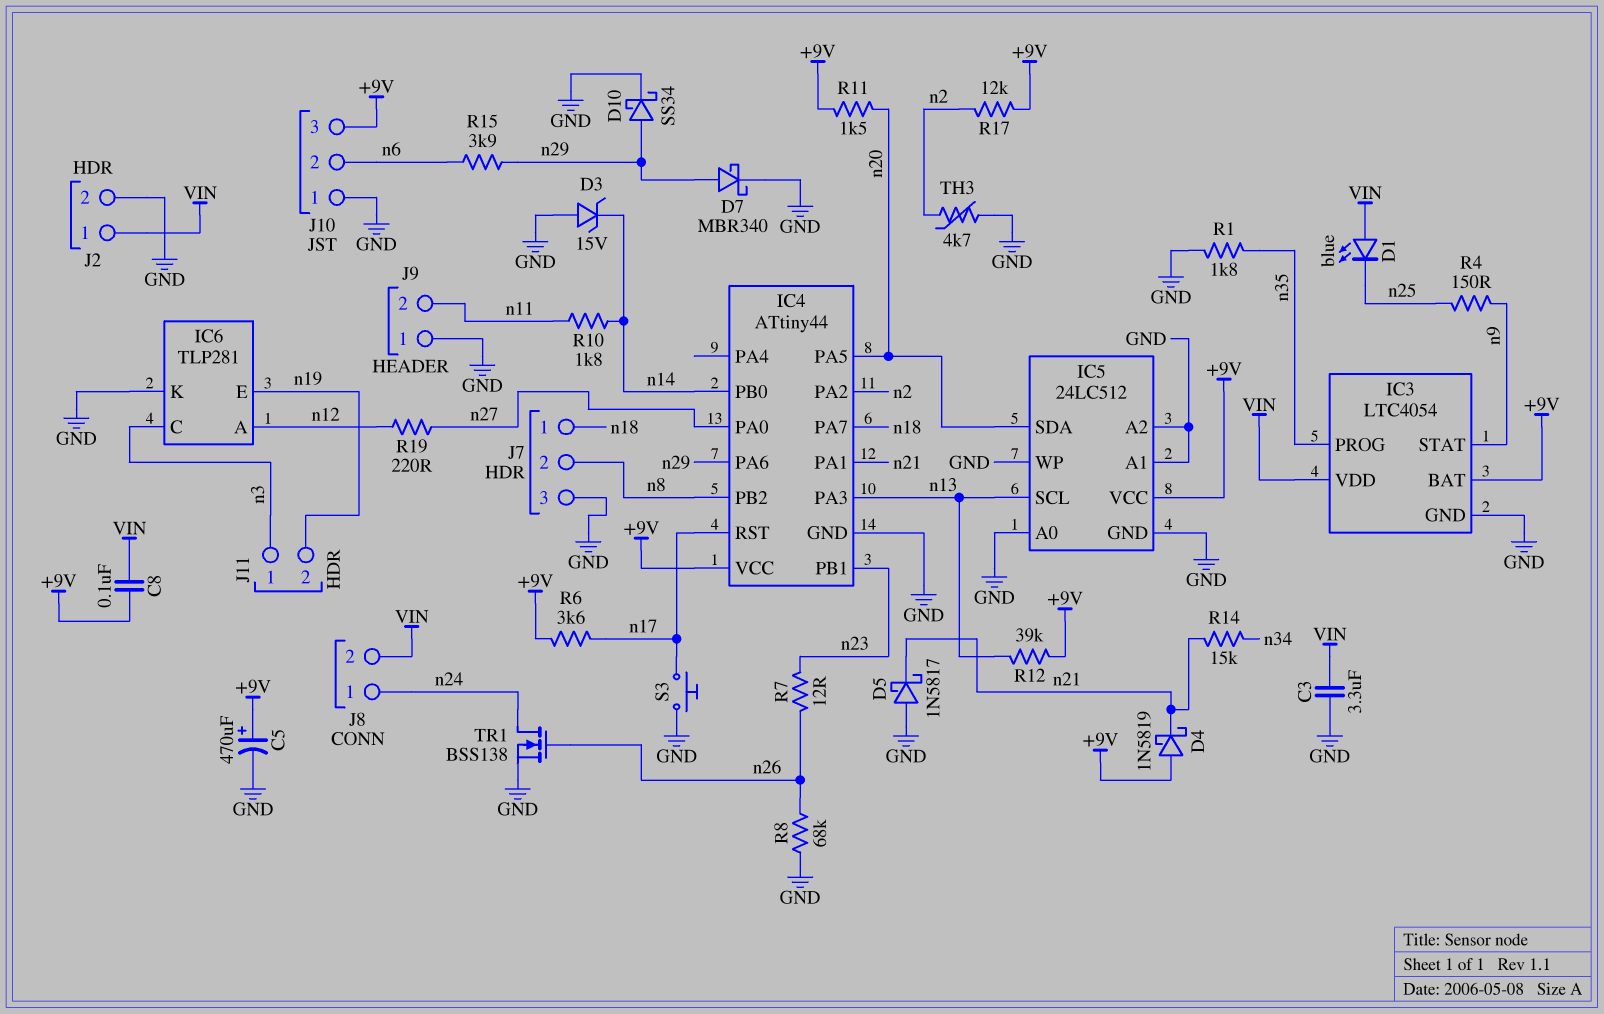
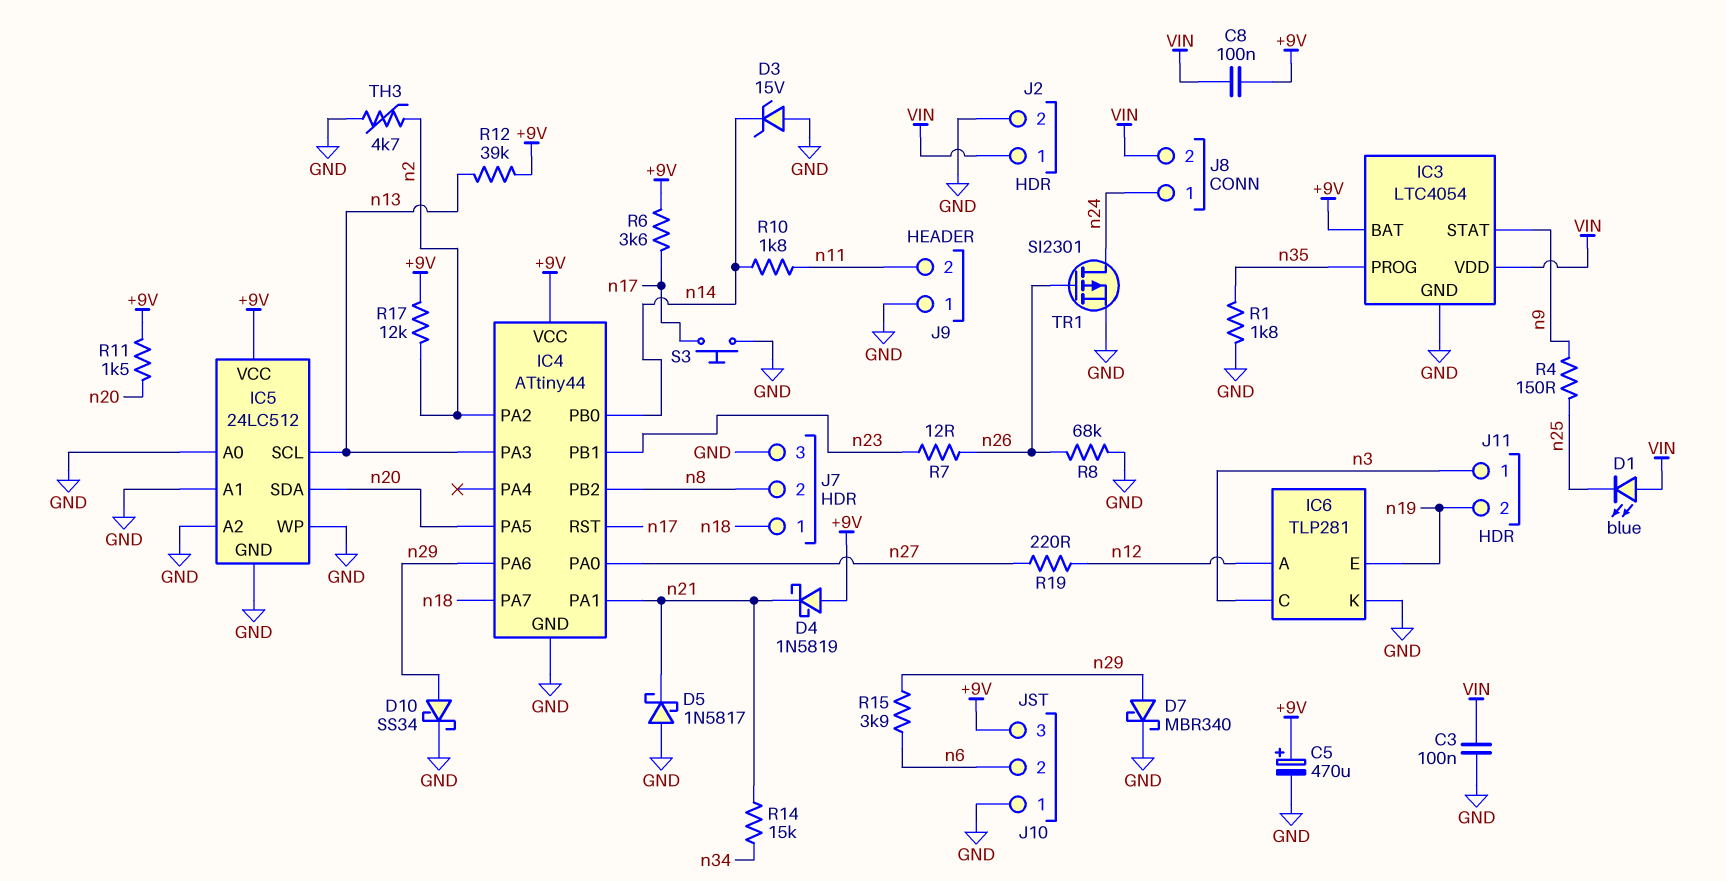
C3: 3.3uF (GND, VIN) -> 100nF (GND, VIN)
TR1: NMOS BSS138 (G n26, D n24, S GND) -> PMOS SI2301 (G n26, D n24, S GND)

